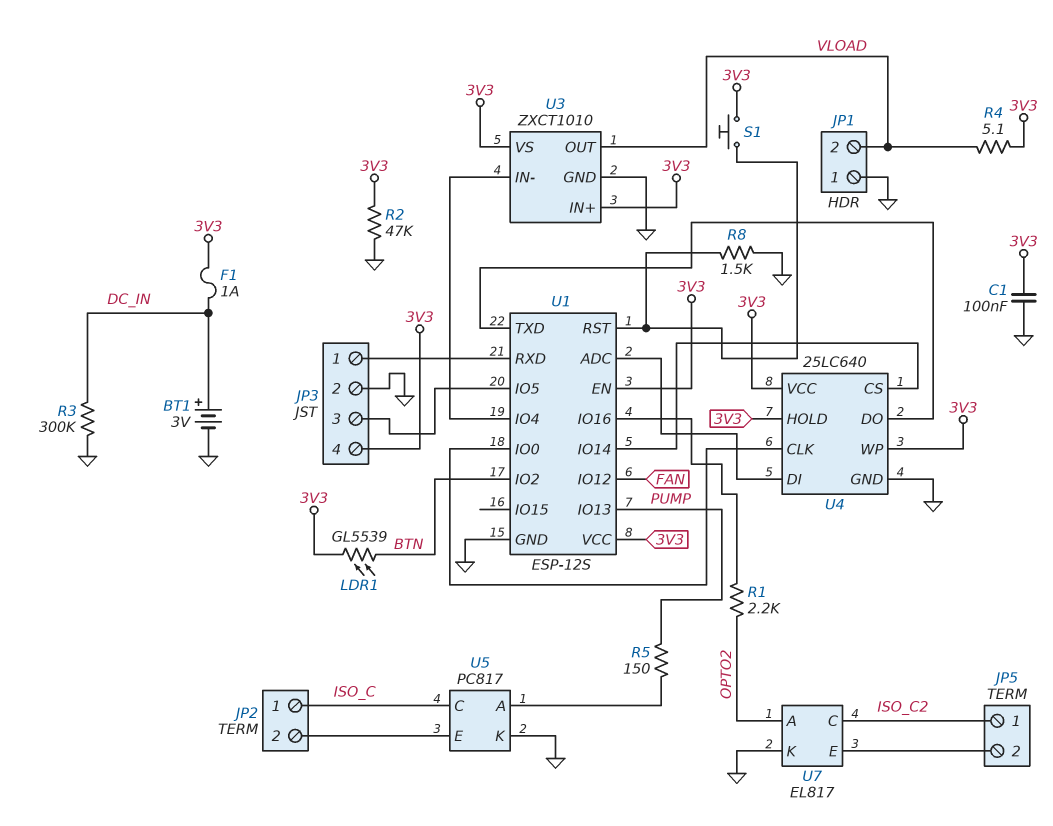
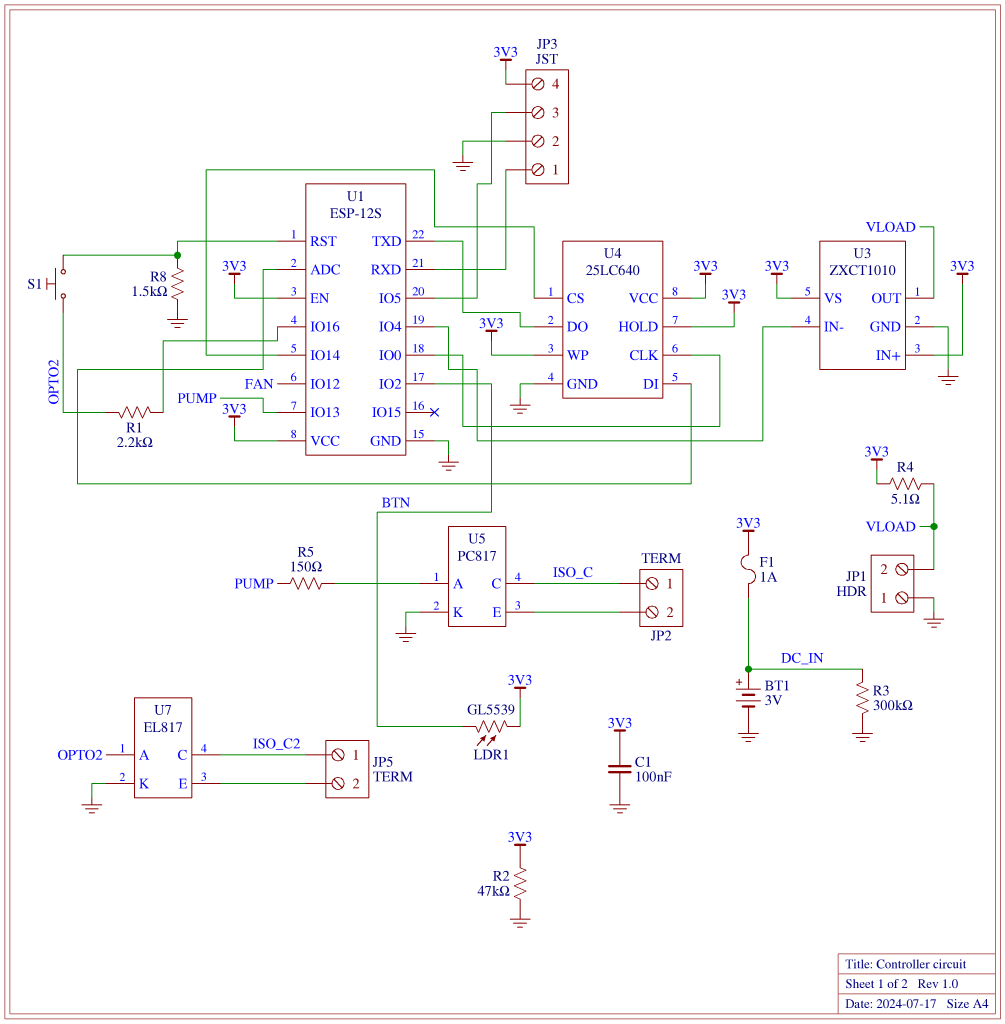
S1: button (3V3, U1/RST) -> button (OPTO2, U1/RST)

